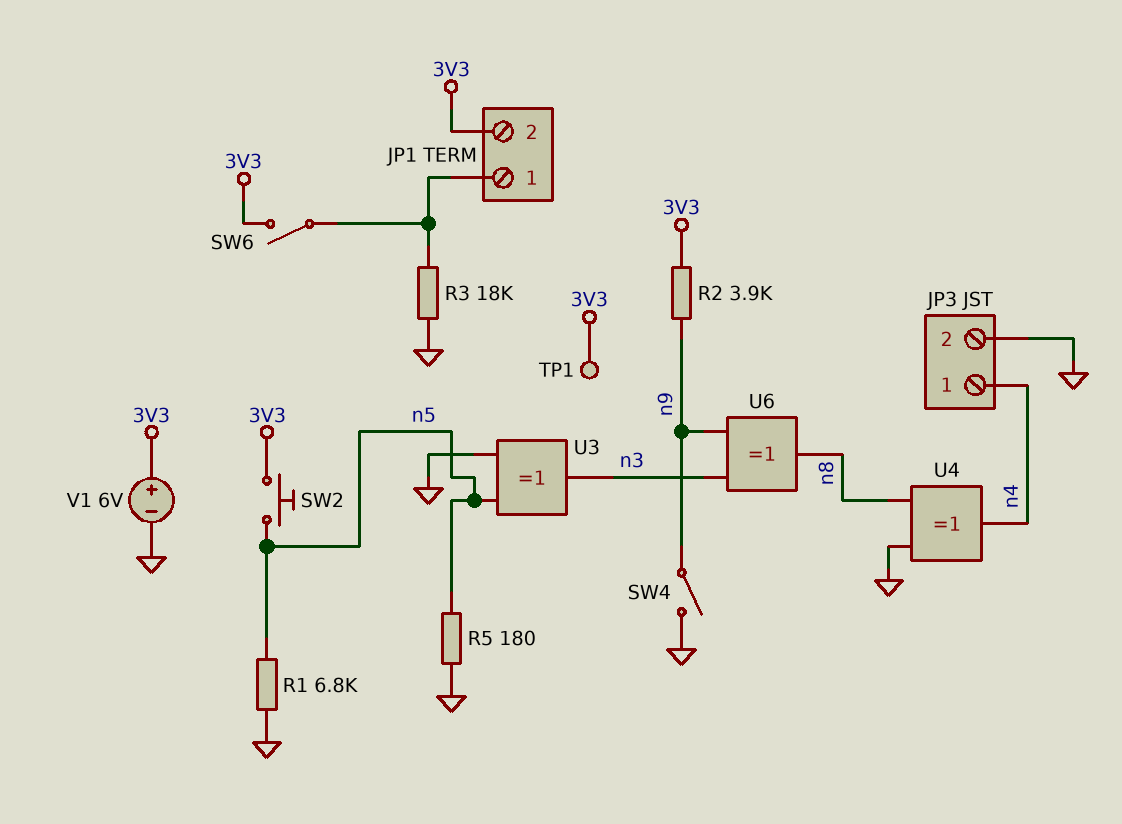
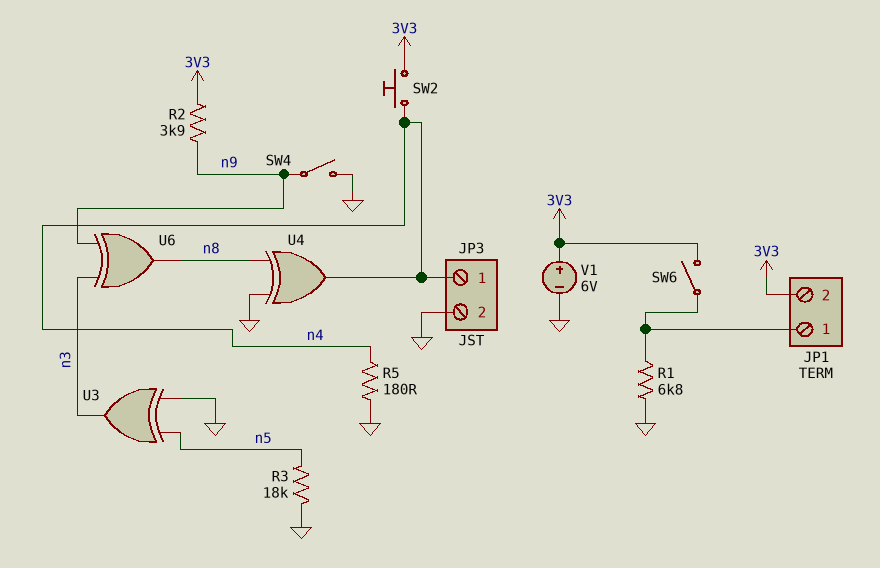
R1: 6.8k (GND, n5) -> 6.8k (GND, JP1/1)
R3: 18k (GND, JP1/1) -> 18k (GND, n5)
R5: 180 (GND, n5) -> 180 (GND, n4)
SW2: button (3V3, n5) -> button (3V3, n4)
TP1: test point (3V3) -> none

